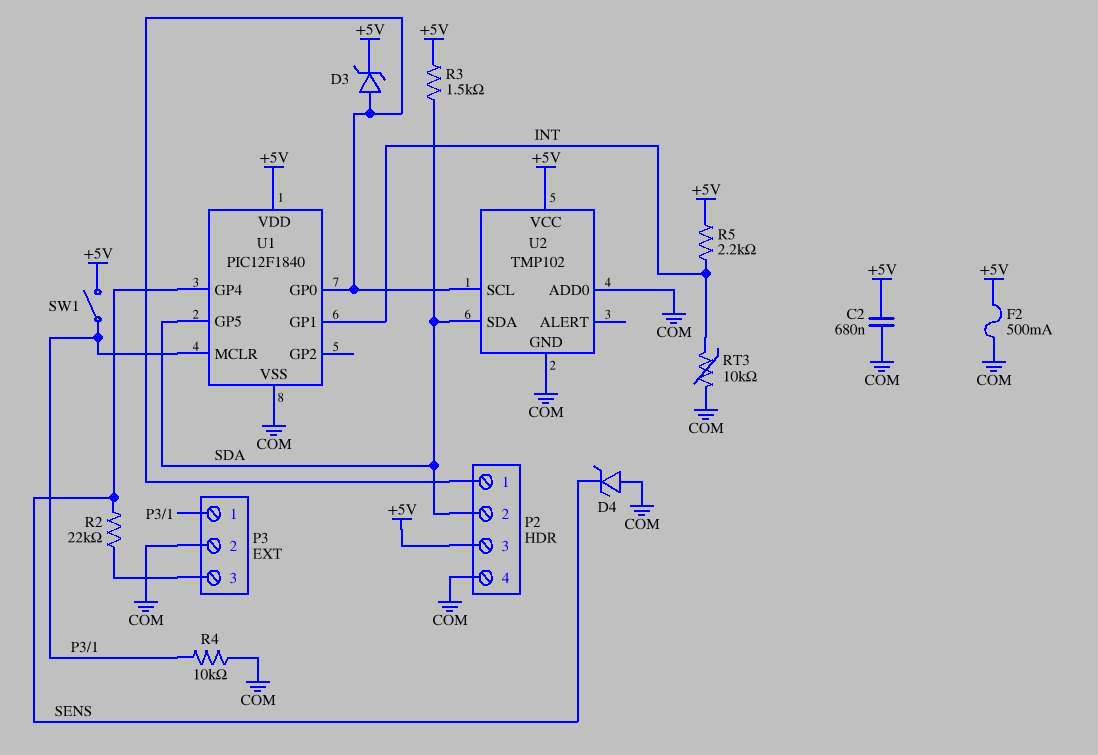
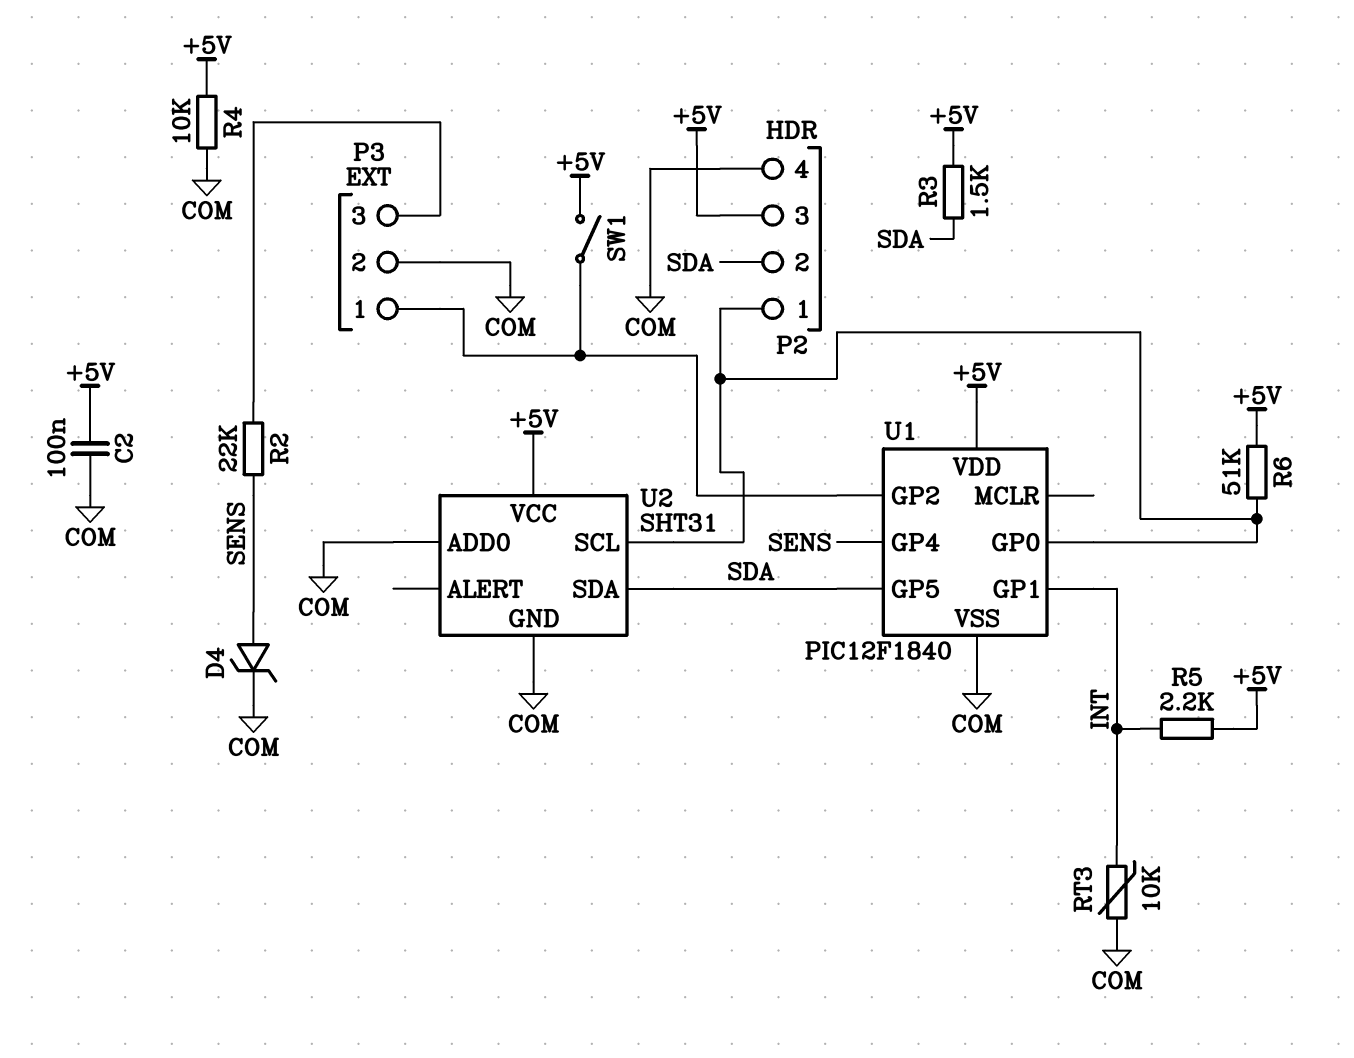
C2: 680nF (+5V, COM) -> 100nF (+5V, COM)
D3: zener (A P2/1, K +5V) -> none
D4: zener (A COM, K SENS) -> zener (A SENS, K COM)
F2: 500mA (+5V, COM) -> none
R4: 10k (COM, P3/1) -> 10k (+5V, COM)
R6: none -> 51k (+5V, P2/1)
U1 pin GP2: none -> P3/1
U1 pin MCLR: P3/1 -> none
U2: TMP102 -> SHT31

